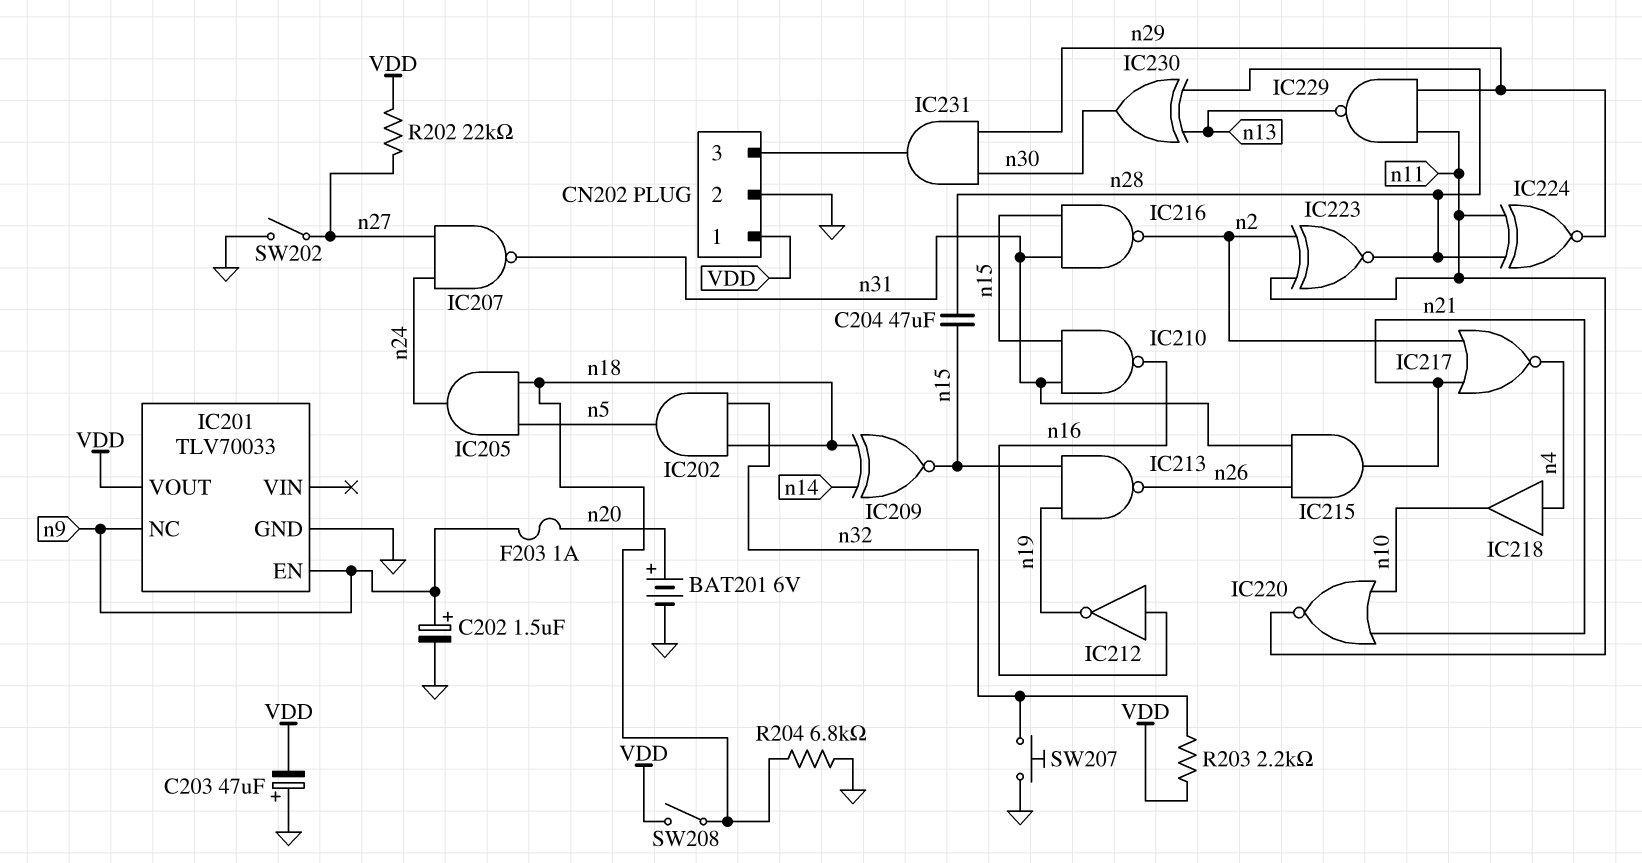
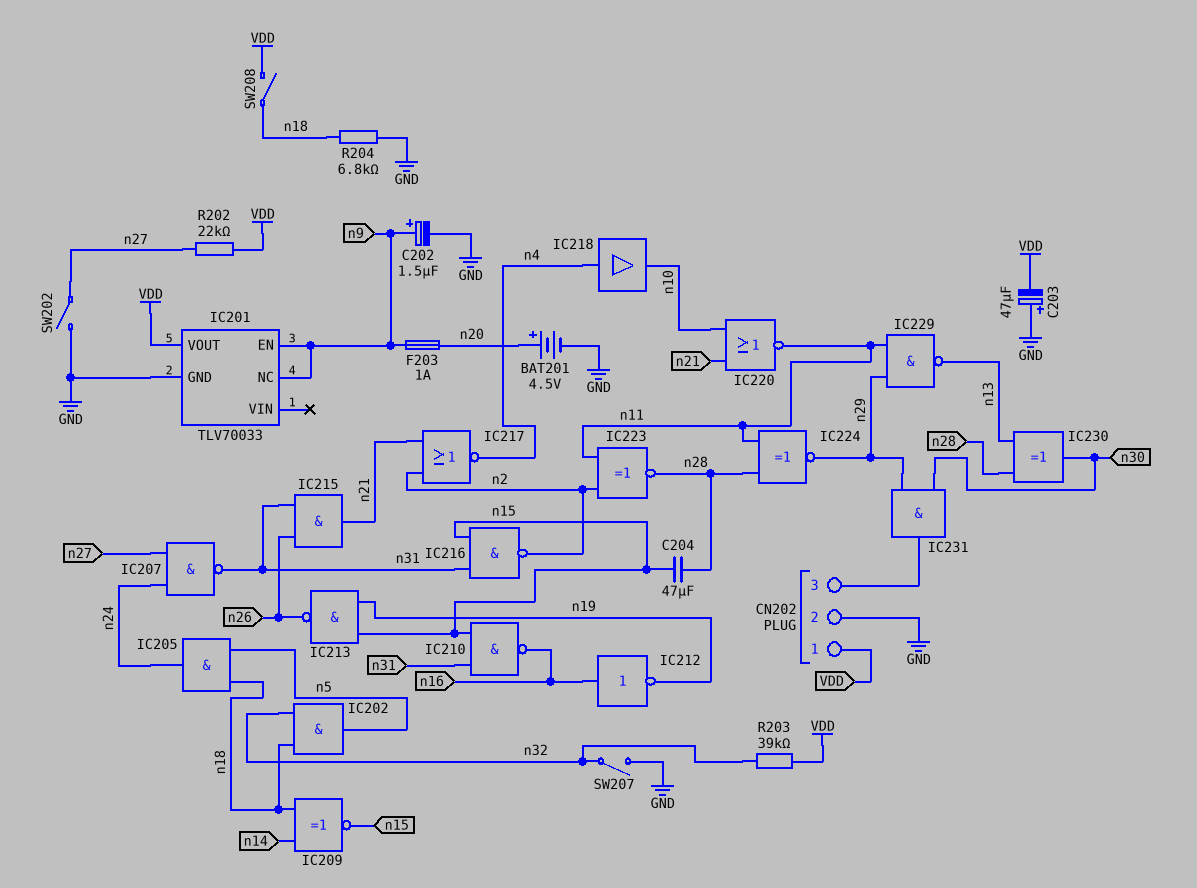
BAT201: 6V (plus n20, minus GND) -> 4.5V (plus n20, minus GND)
R203: 2.2k (VDD, n32) -> 39k (VDD, n32)
SW207: button (GND, n32) -> switch (GND, n32)

